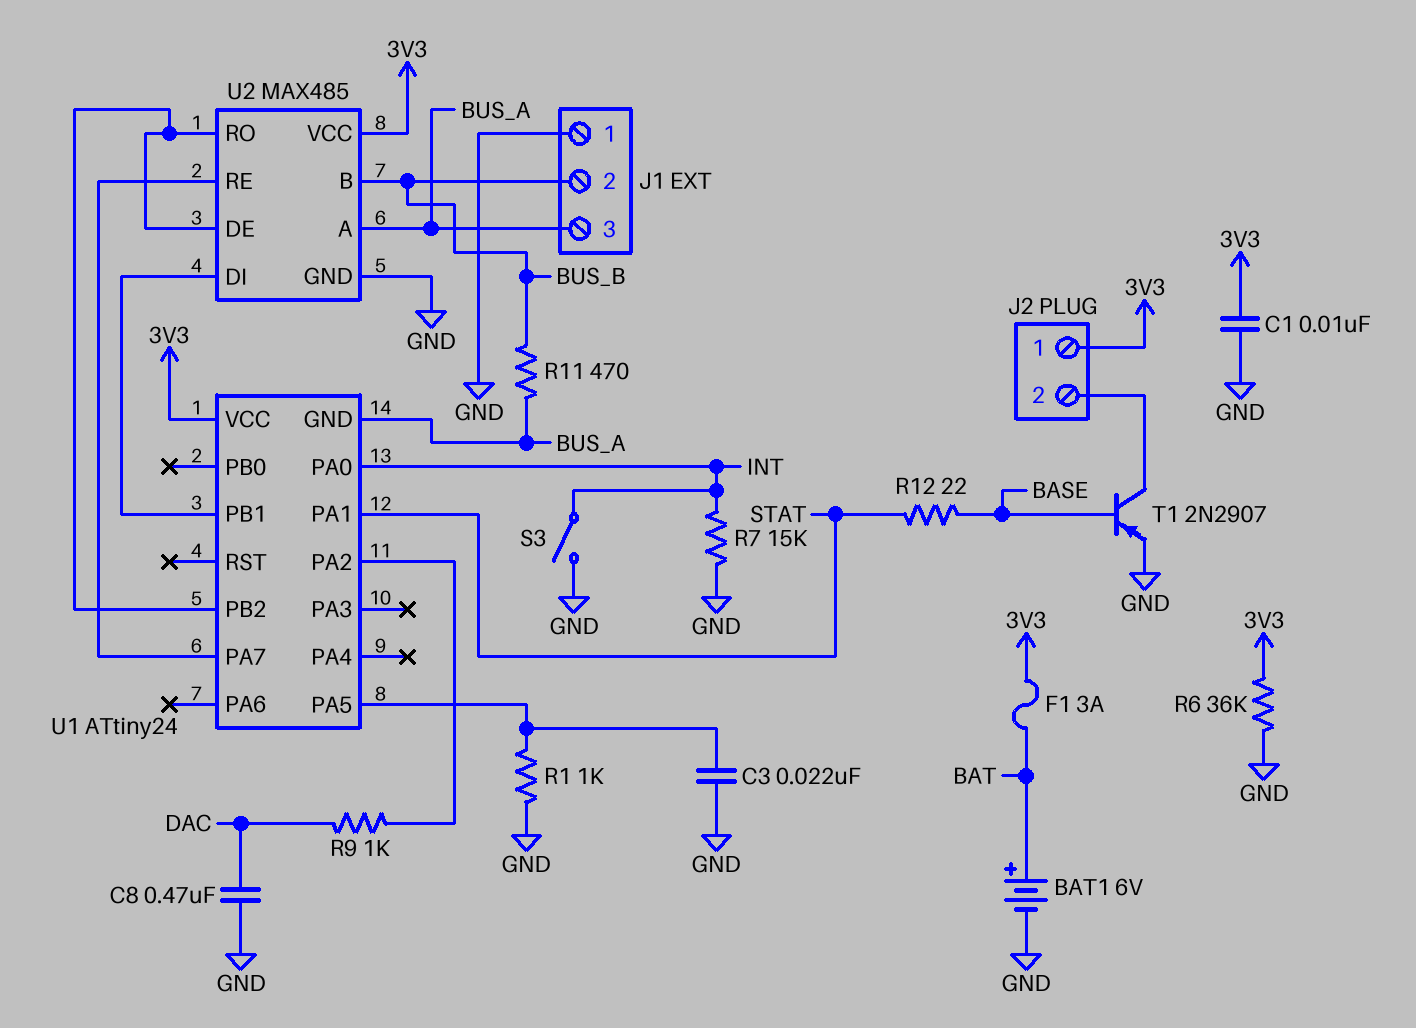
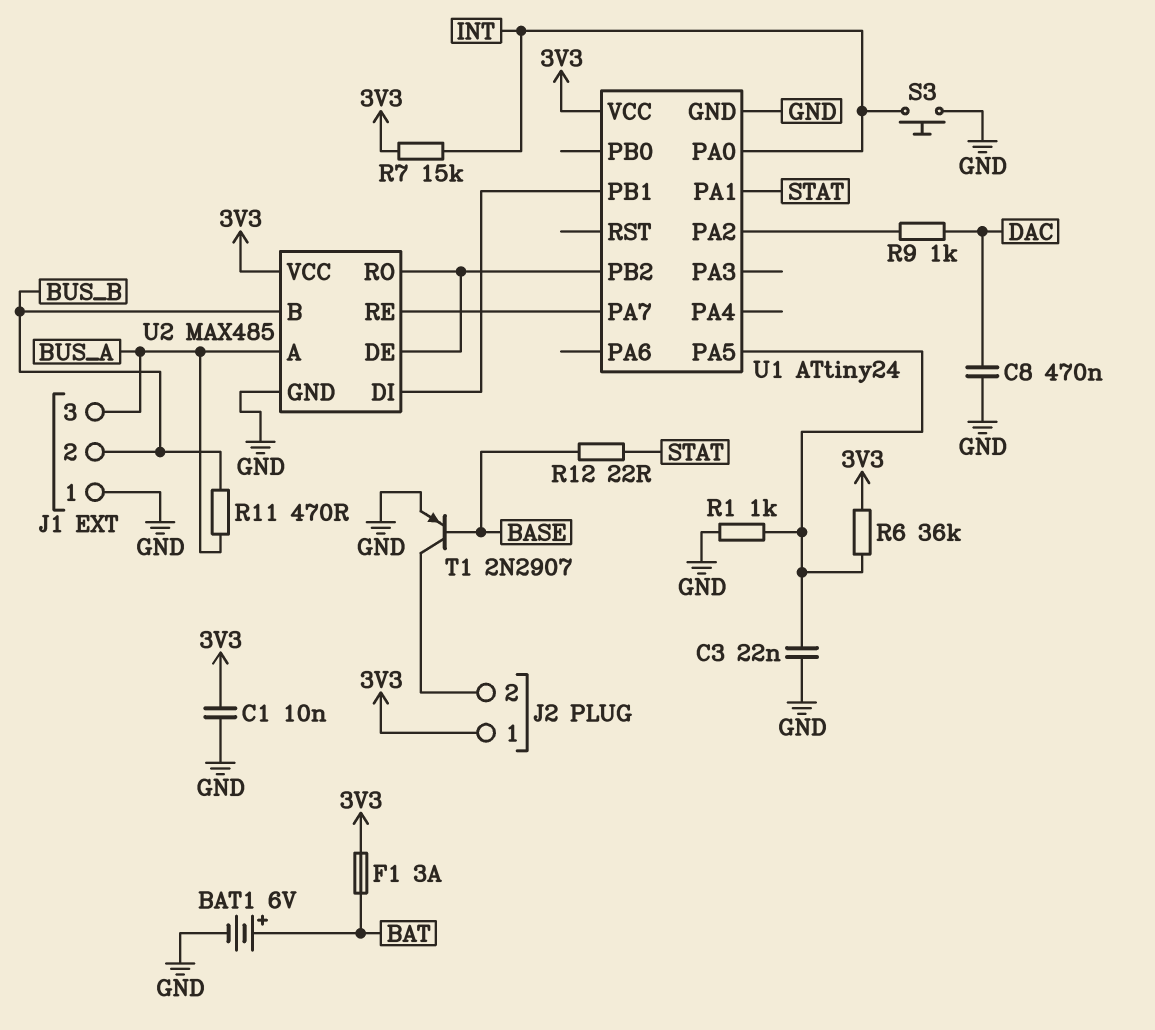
R6: 36k (3V3, GND) -> 36k (3V3, U1/PA5)
R7: 15k (GND, INT) -> 15k (3V3, INT)
S3: switch (GND, INT) -> button (GND, INT)
U1 pin GND: BUS_A -> GND

